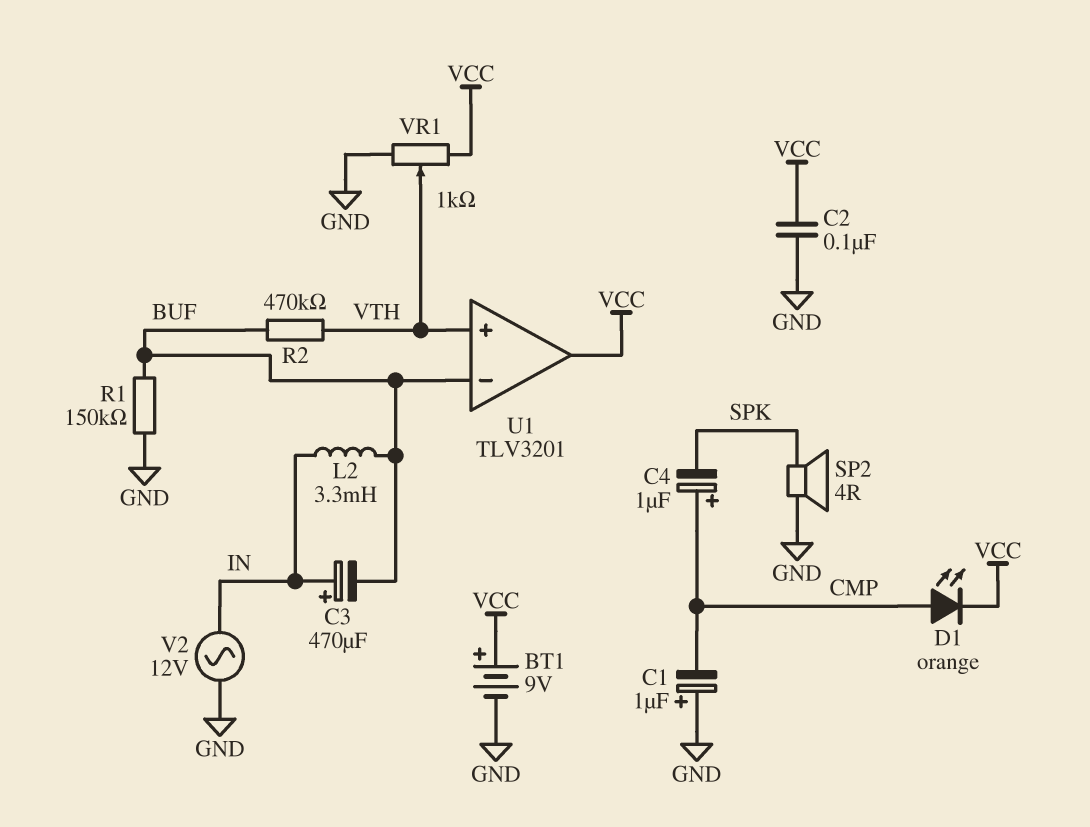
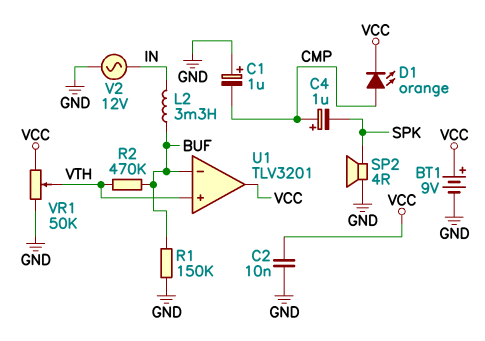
C2: 100nF (GND, VCC) -> 10nF (GND, VCC)
C3: 470uF (plus IN, minus BUF) -> none
VR1: 1k (GND, VCC, wiper VTH) -> 50k (GND, VCC, wiper VTH)

